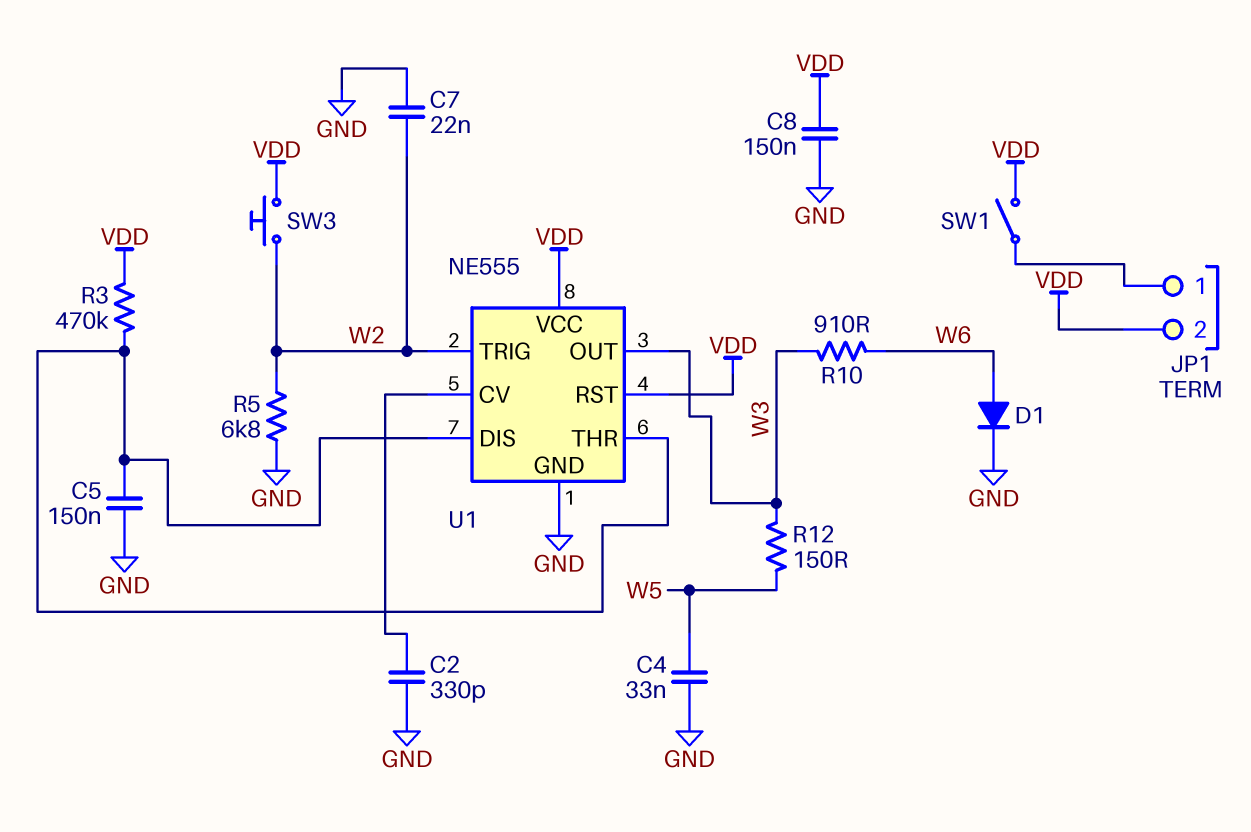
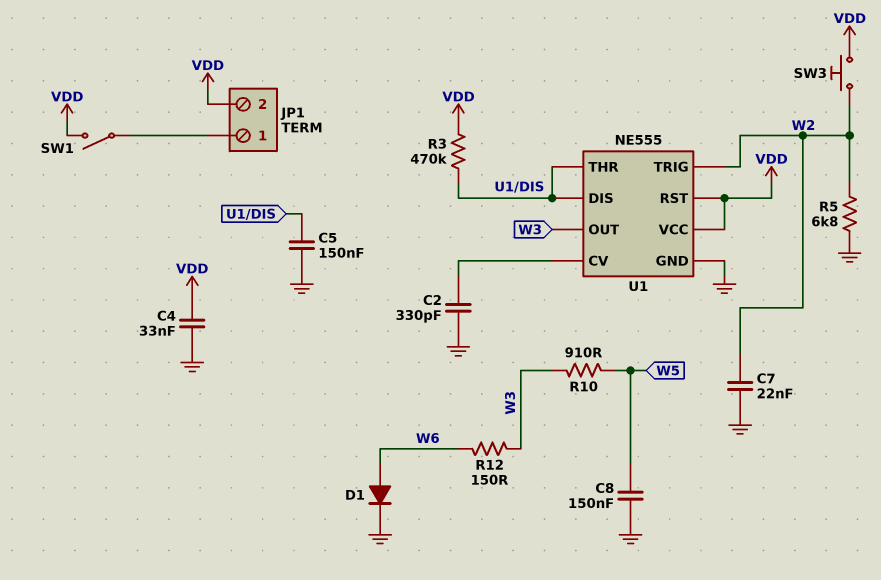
C4: 33nF (GND, W5) -> 33nF (GND, VDD)
C8: 150nF (GND, VDD) -> 150nF (GND, W5)
R10: 910 (W3, W6) -> 910 (W3, W5)
R12: 150 (W3, W5) -> 150 (W3, W6)

